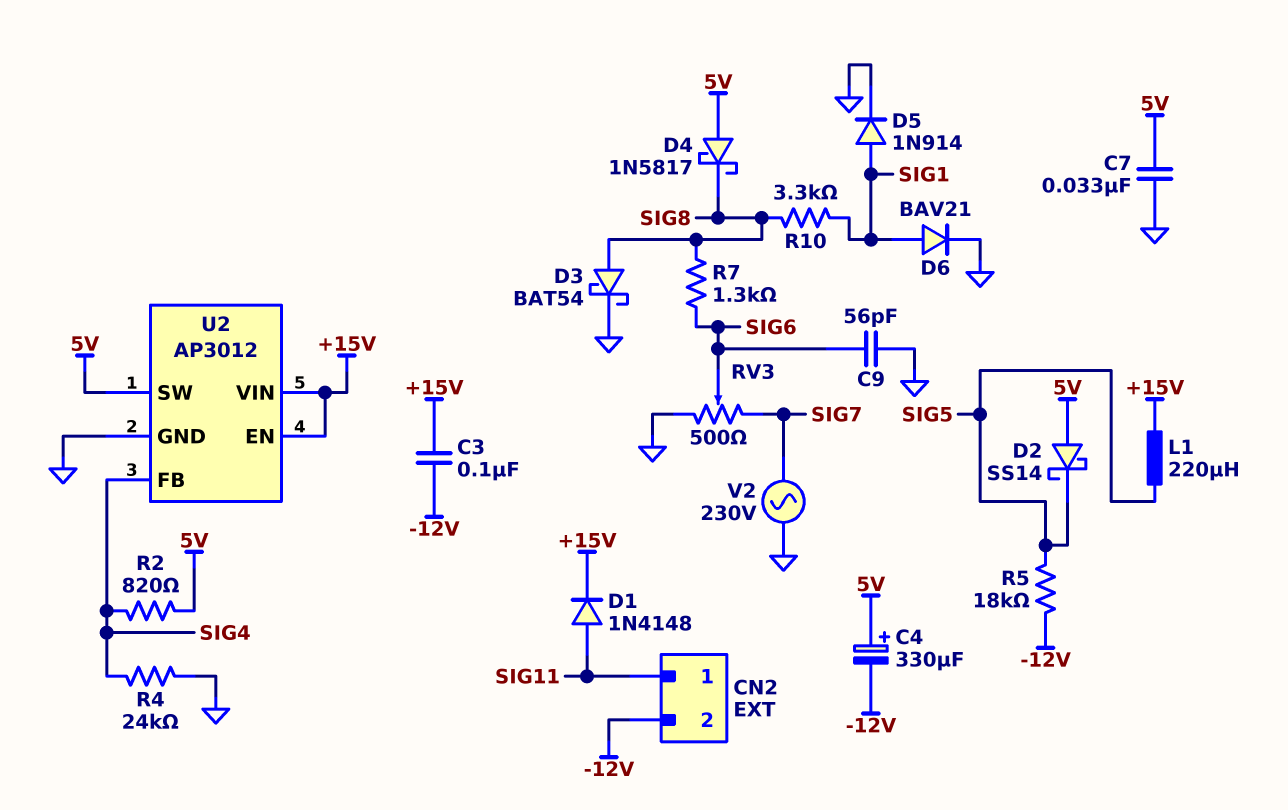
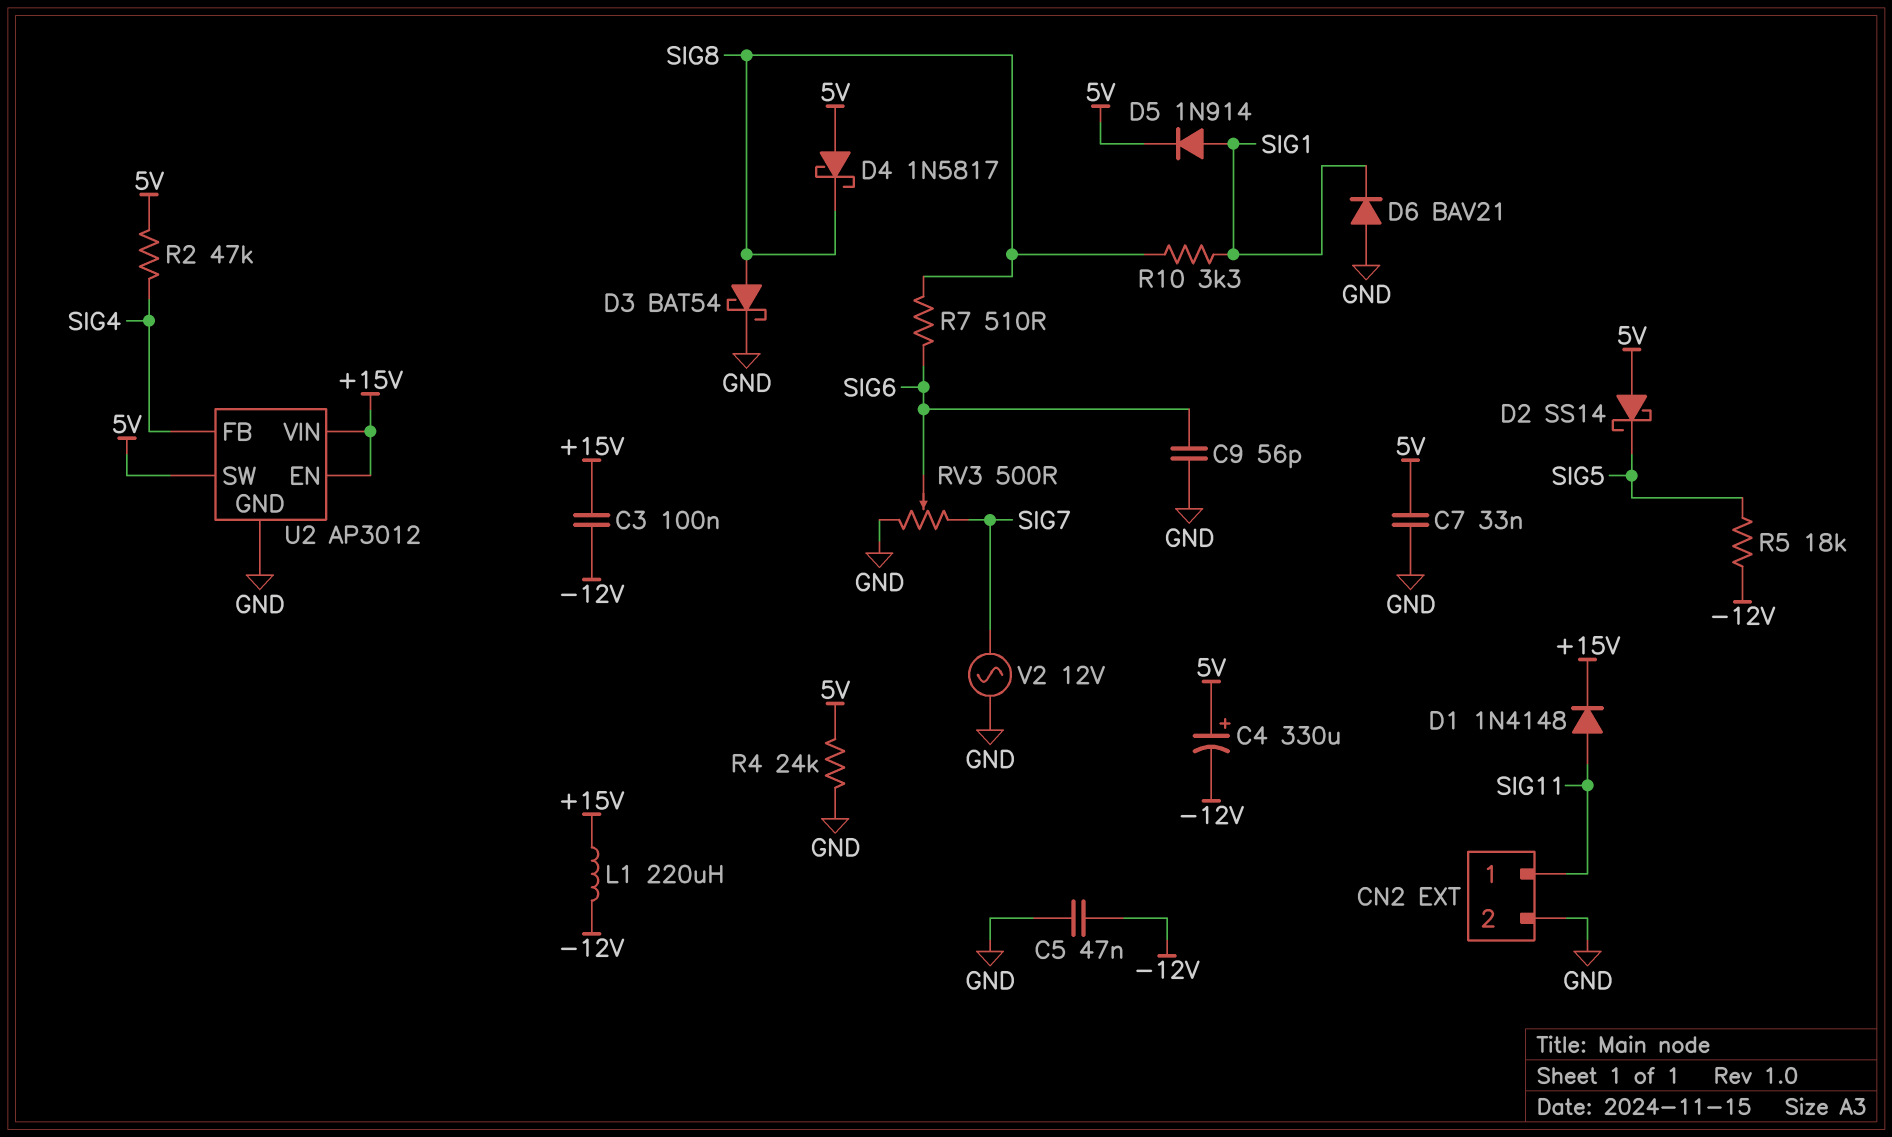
C5: none -> 47nF (-12V, GND)
CN2 pin 2: -12V -> GND
D5: diode 1N914 (A SIG1, K GND) -> diode 1N914 (A SIG1, K 5V)
D6: diode BAV21 (A SIG1, K GND) -> diode BAV21 (A GND, K SIG1)
L1: 220uH (+15V, SIG5) -> 220uH (+15V, -12V)
R2: 820 (5V, SIG4) -> 47k (5V, SIG4)
R4: 24k (GND, SIG4) -> 24k (5V, GND)
R7: 1.3k (SIG6, SIG8) -> 510 (SIG6, SIG8)
V2: AC 230V (GND, SIG7) -> AC 12V (GND, SIG7)

